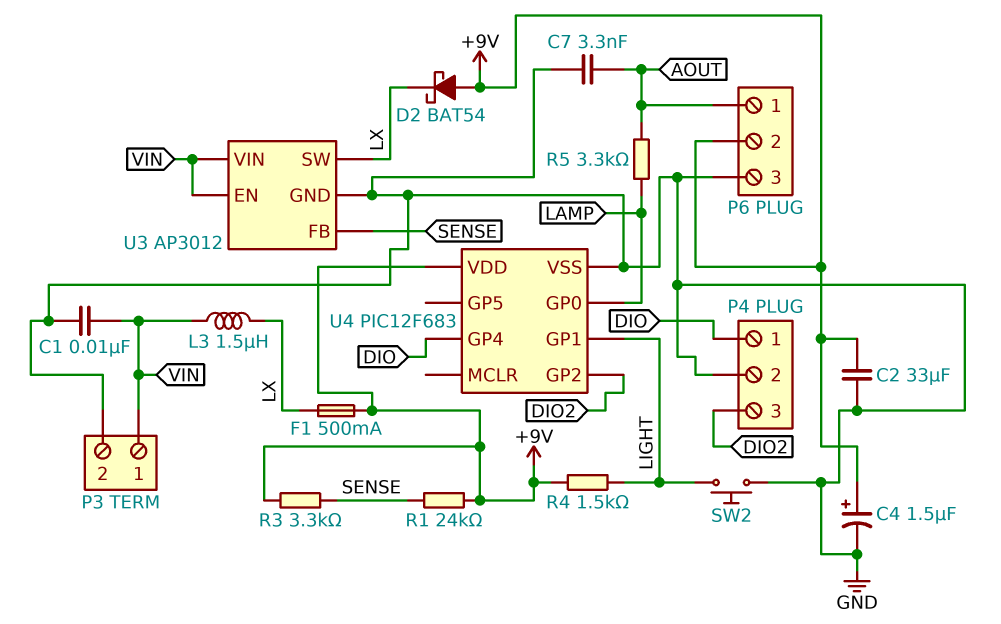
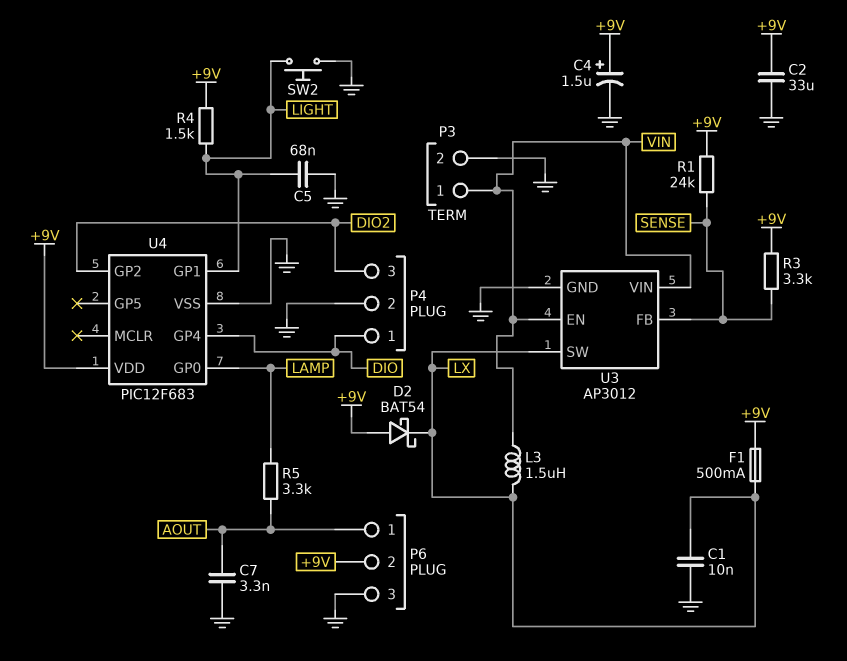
C1: 10nF (GND, VIN) -> 10nF (GND, LX)
C5: none -> 68nF (GND, LIGHT)

